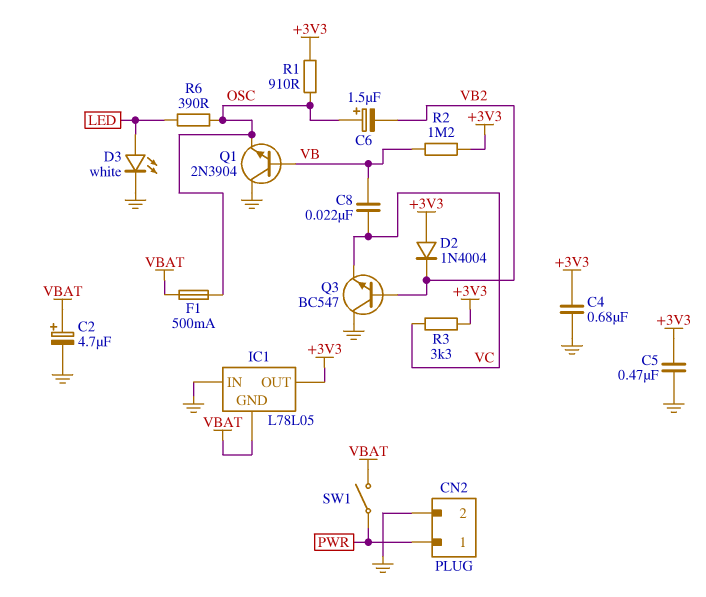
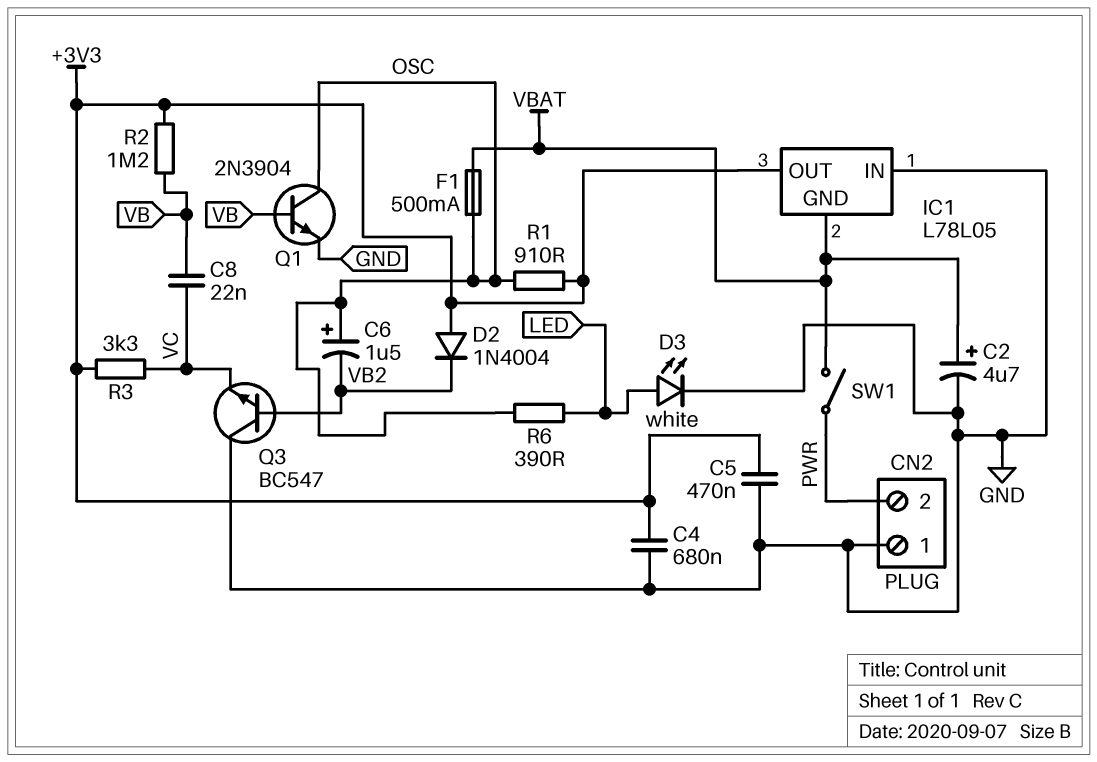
CN2 pin 1: PWR -> GND
CN2 pin 2: GND -> PWR
Q1: NPN 2N3904 (B VB, C GND, E OSC) -> NPN 2N3904 (B VB, C OSC, E GND)

